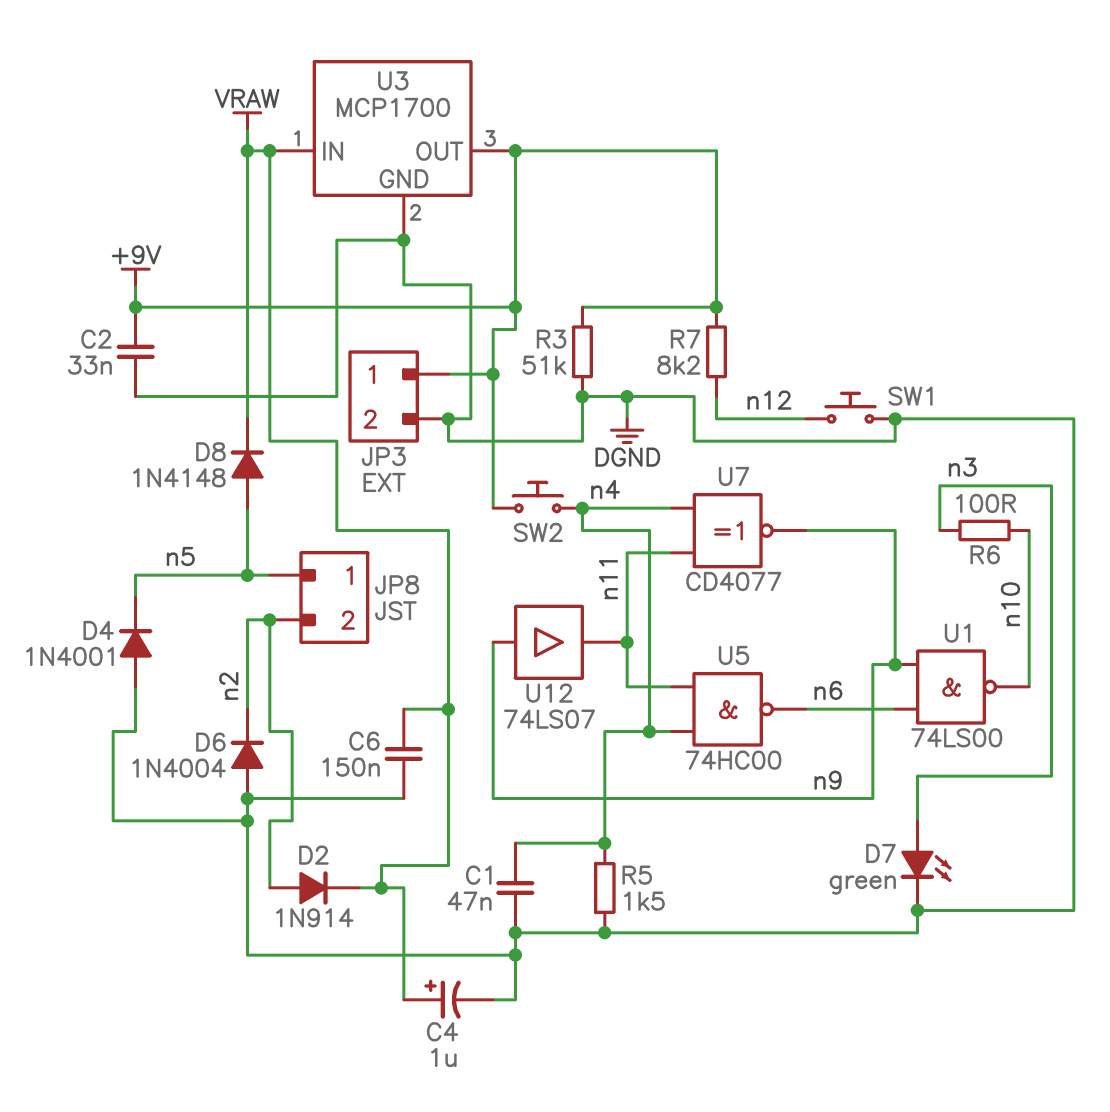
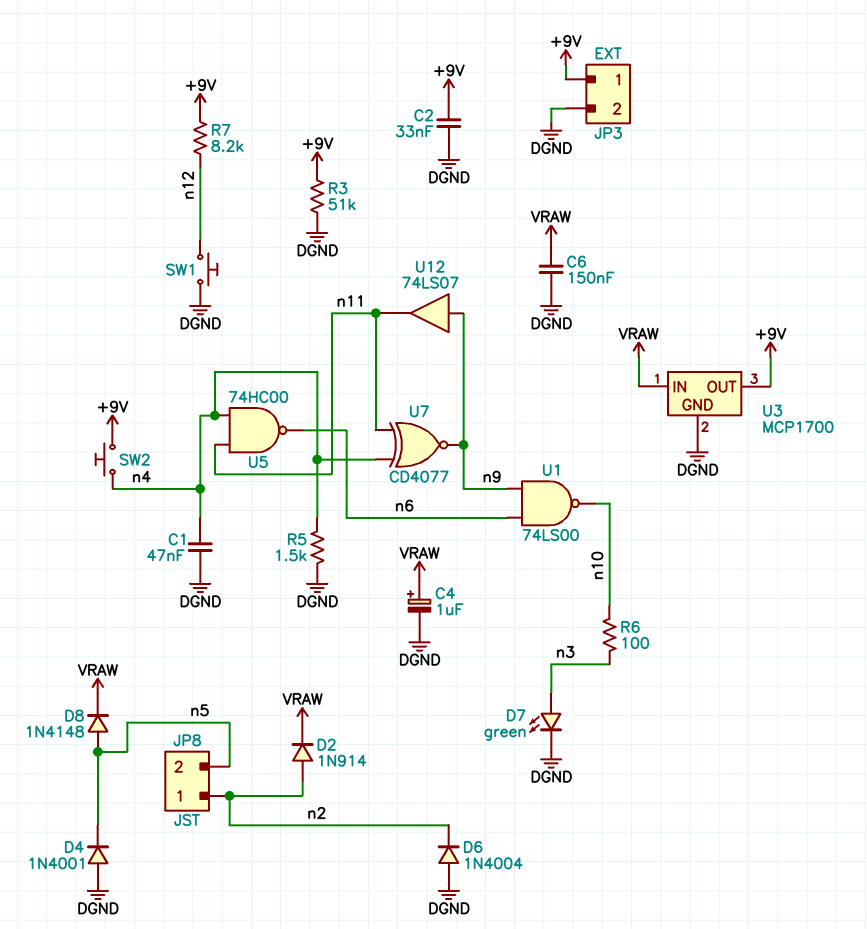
JP8 pin 1: n5 -> n2
JP8 pin 2: n2 -> n5

